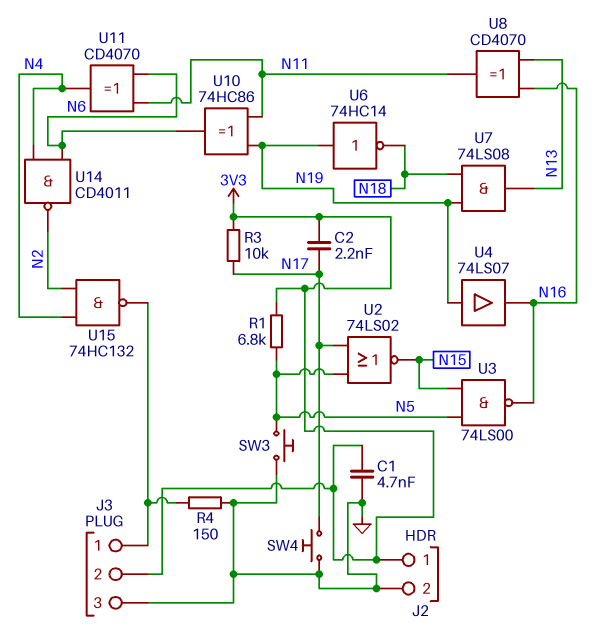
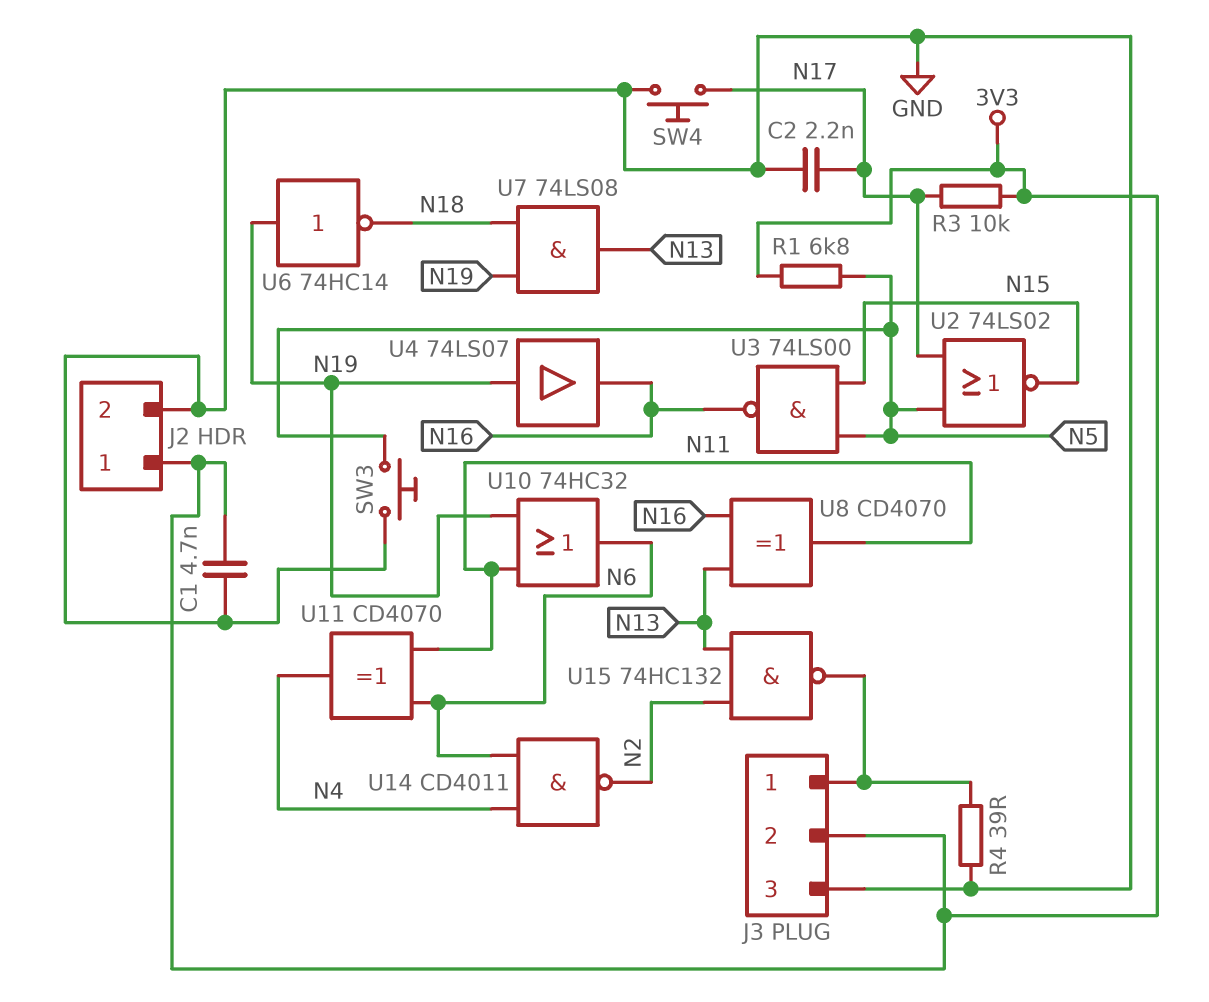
C2: 2.2nF (3V3, N17) -> 2.2nF (GND, N17)
R4: 150 (GND, J3/1) -> 39 (GND, J3/1)
U10: XOR 74HC86 (in N11, in N19, out N6) -> OR 74HC32 (in N11, in N19, out N6)
U15: NAND 74HC132 (in N2, in N4, out J3/1) -> NAND 74HC132 (in N2, in N13, out J3/1)

